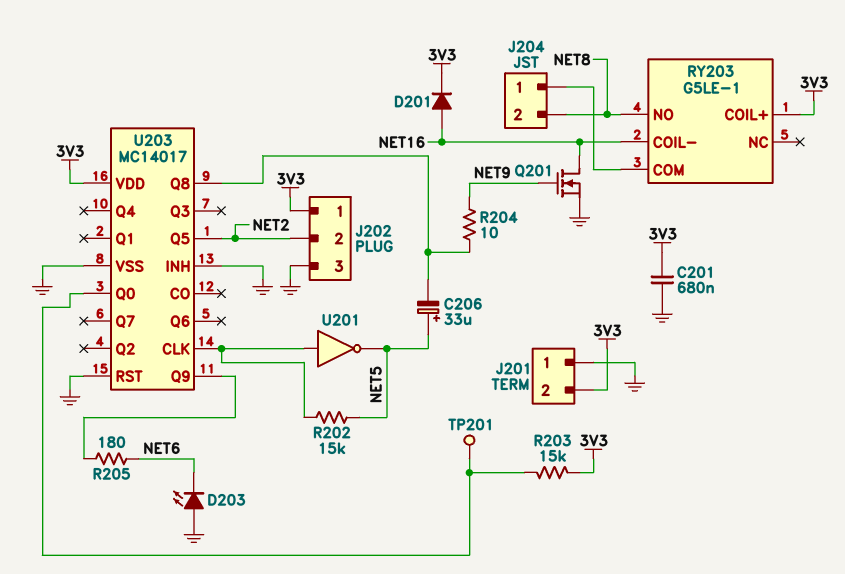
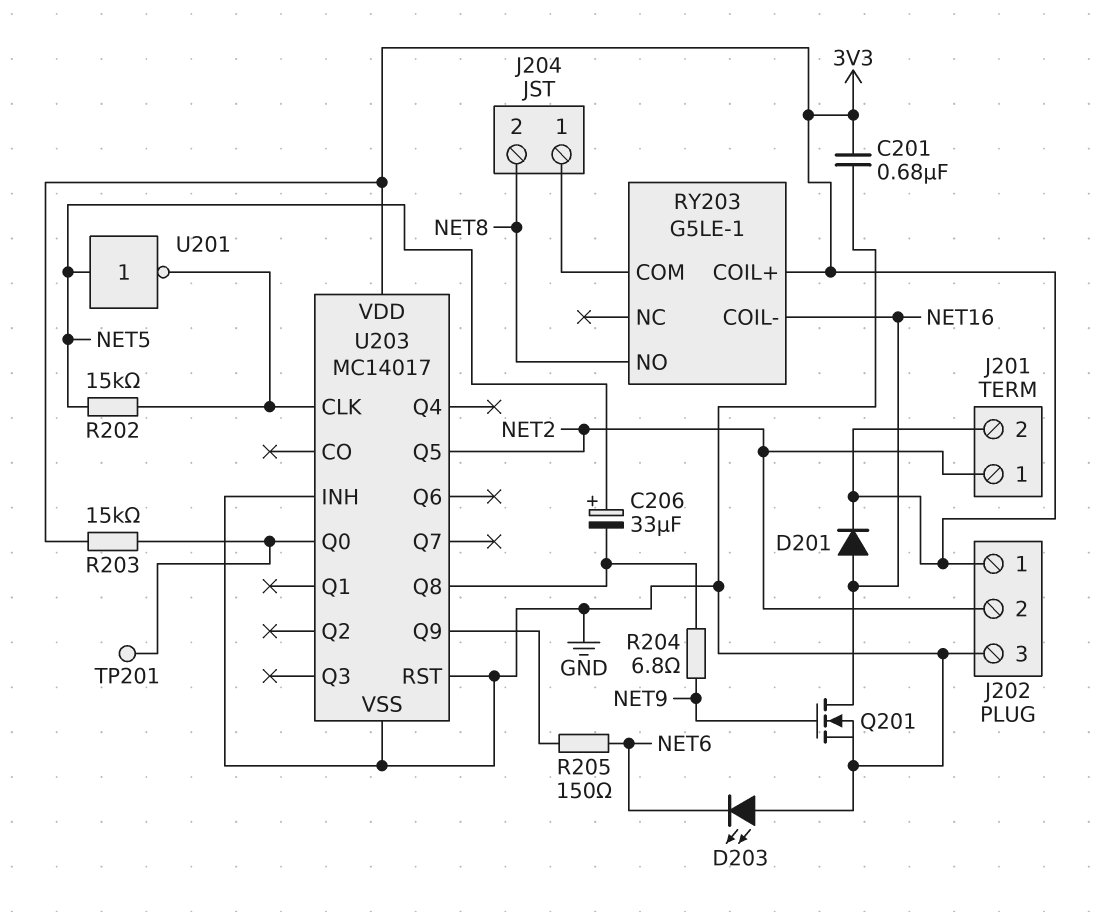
J201 pin 1: GND -> NET2
R204: 10 (NET9, U203/Q8) -> 6.8 (NET9, U203/Q8)
R205: 180 (NET6, U203/Q9) -> 150 (NET6, U203/Q9)
U201: NOT (in U203/CLK, out NET5) -> NOT (in NET5, out U203/CLK)

